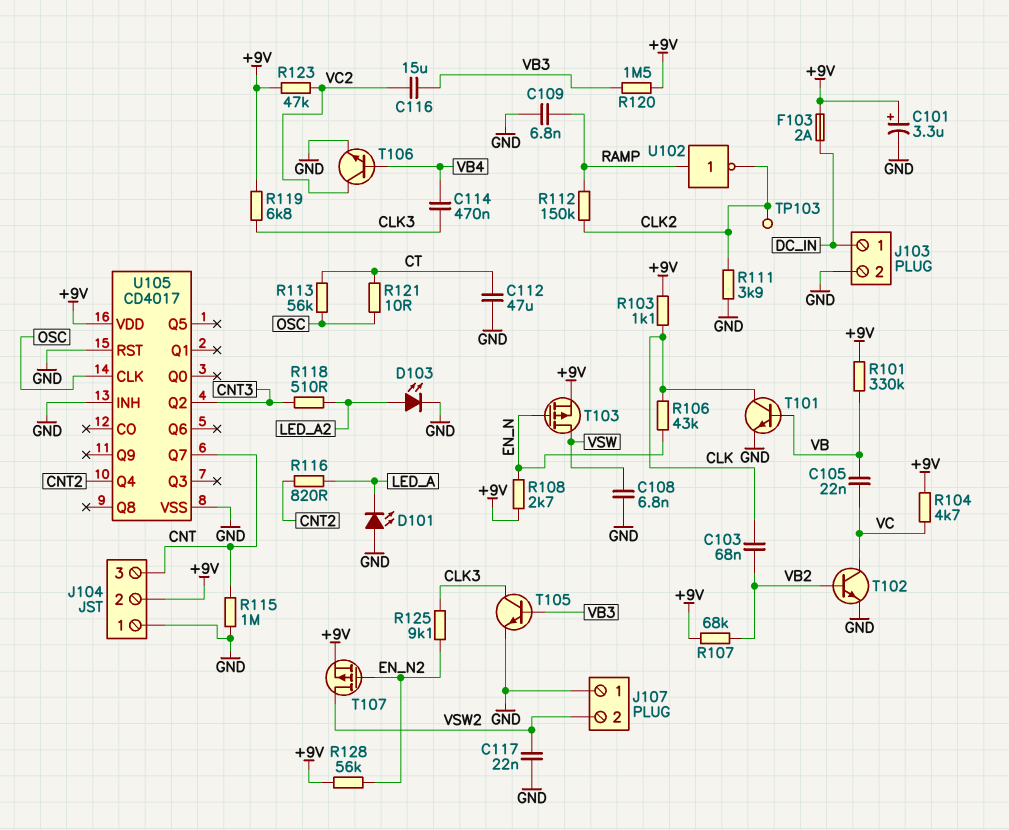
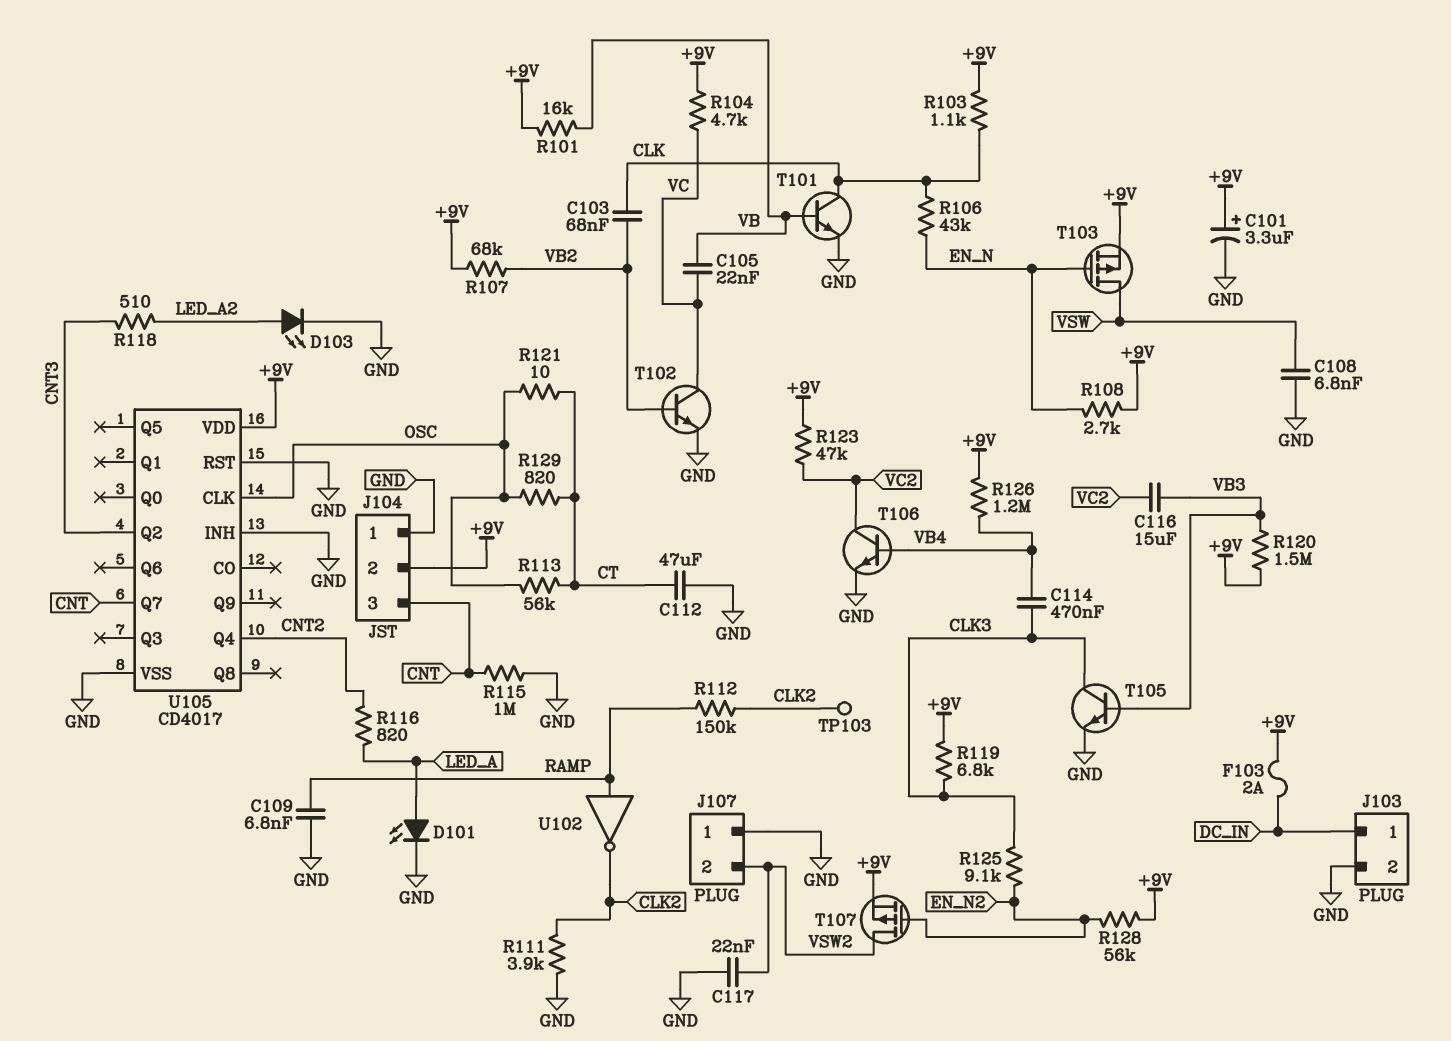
D101: LED (A GND, K LED_A) -> LED (A LED_A, K GND)
R101: 330k (+9V, VB) -> 16k (+9V, VB)
R126: none -> 1.2M (+9V, VB4)
R129: none -> 820 (CT, OSC)

